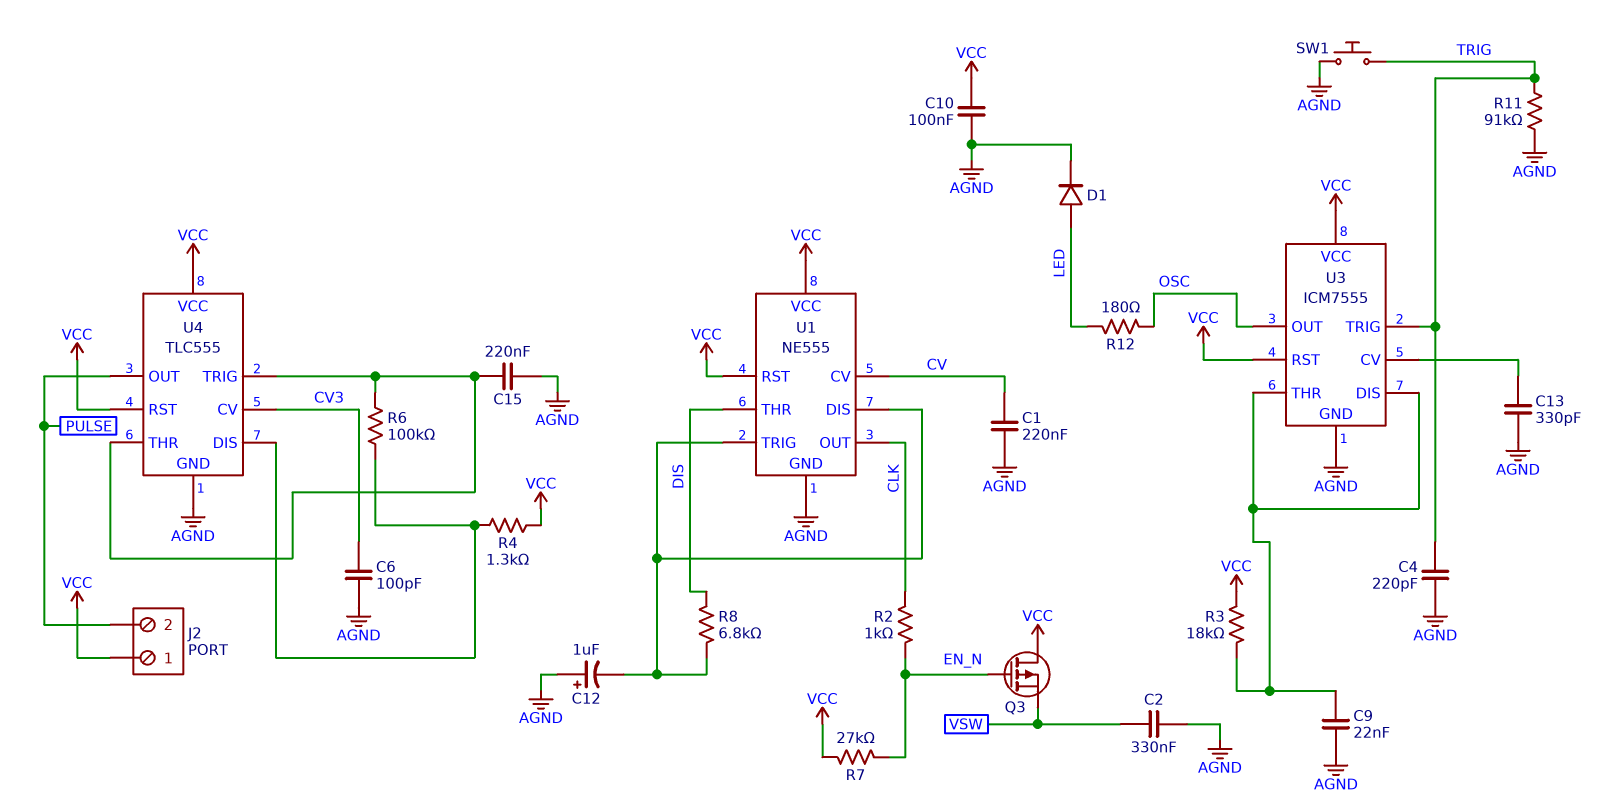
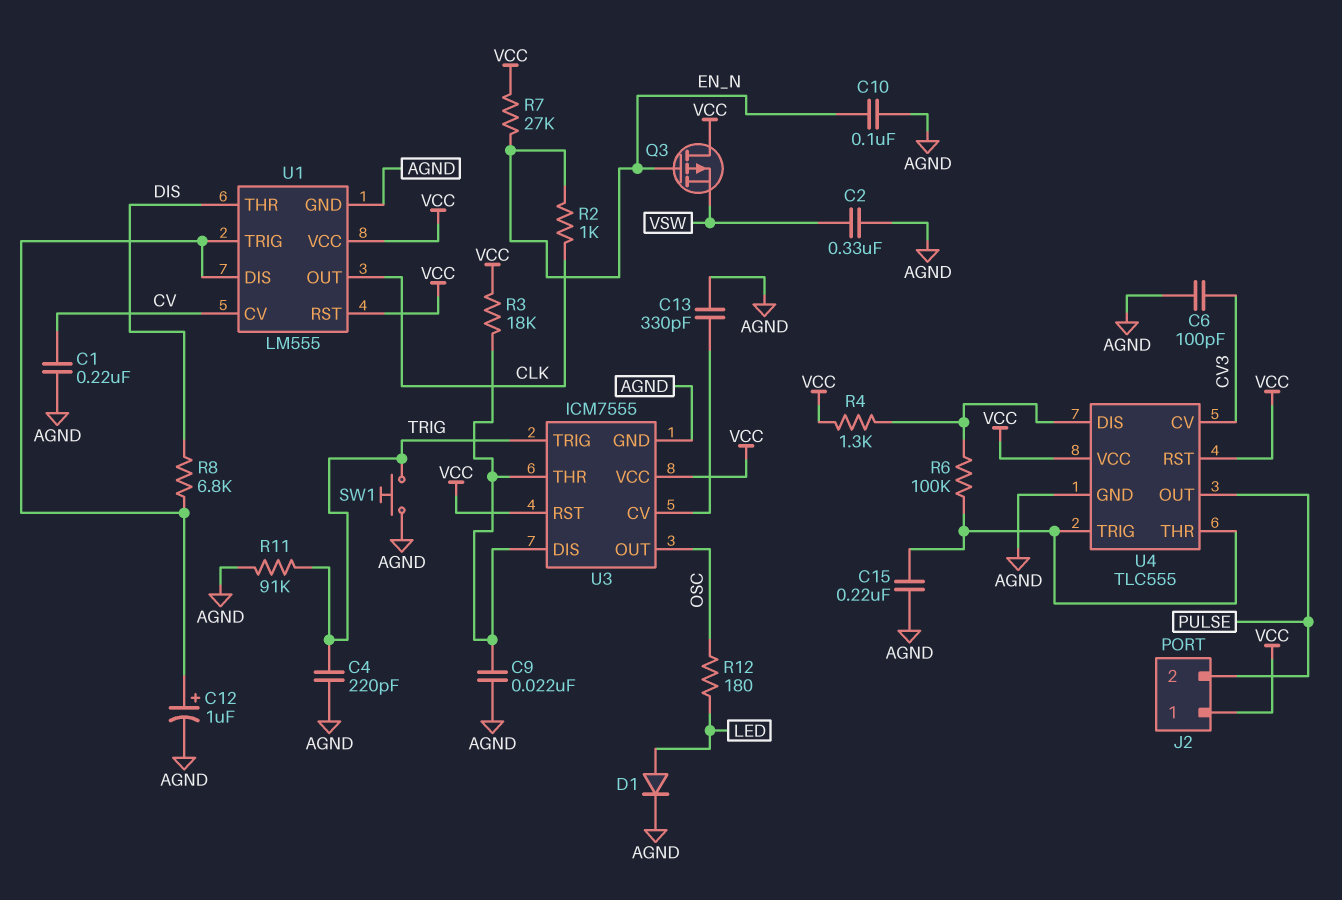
C10: 100nF (AGND, VCC) -> 100nF (AGND, EN_N)
C12: 1uF (plus AGND, minus U1/DIS) -> 1uF (plus U1/DIS, minus AGND)
U1: NE555 -> LM555

